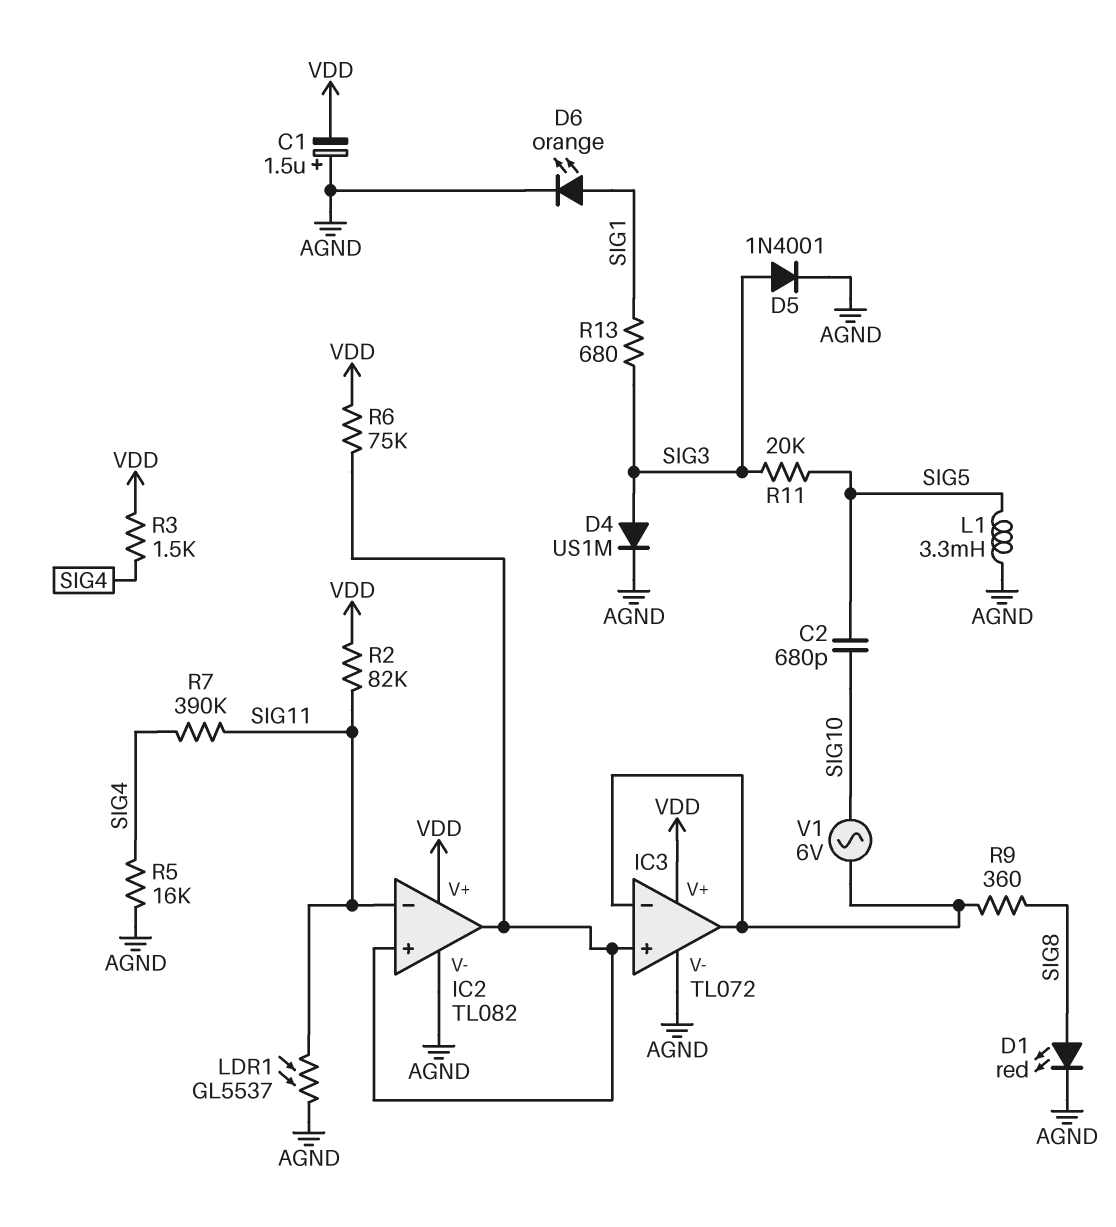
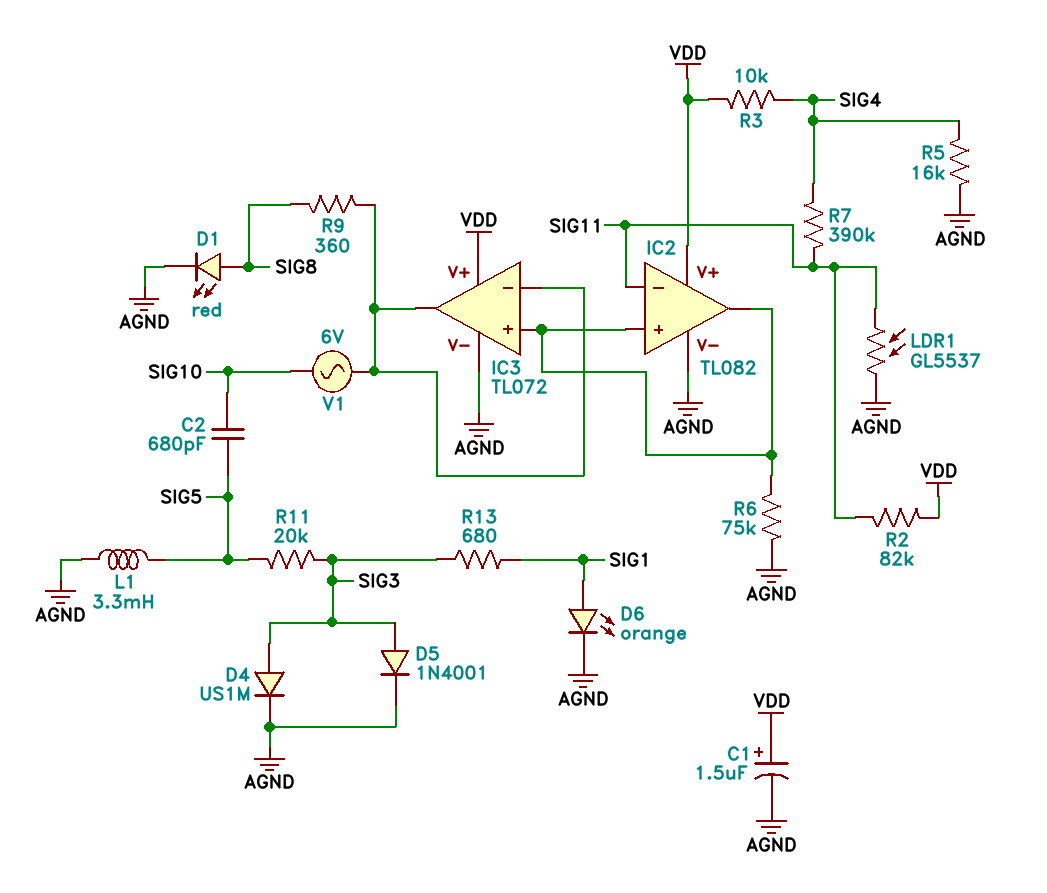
C1: 1.5uF (plus AGND, minus VDD) -> 1.5uF (plus VDD, minus AGND)
R3: 1.5k (SIG4, VDD) -> 10k (SIG4, VDD)
R6: 75k (IC2/in+, VDD) -> 75k (AGND, IC2/in+)

